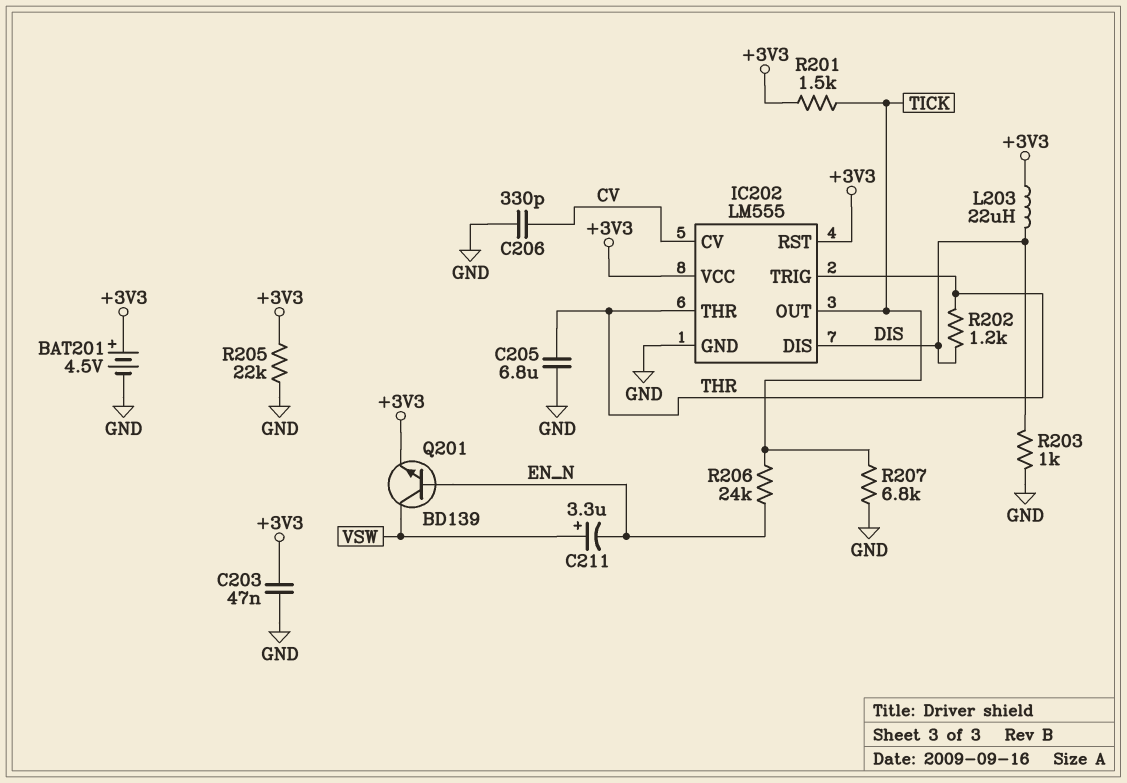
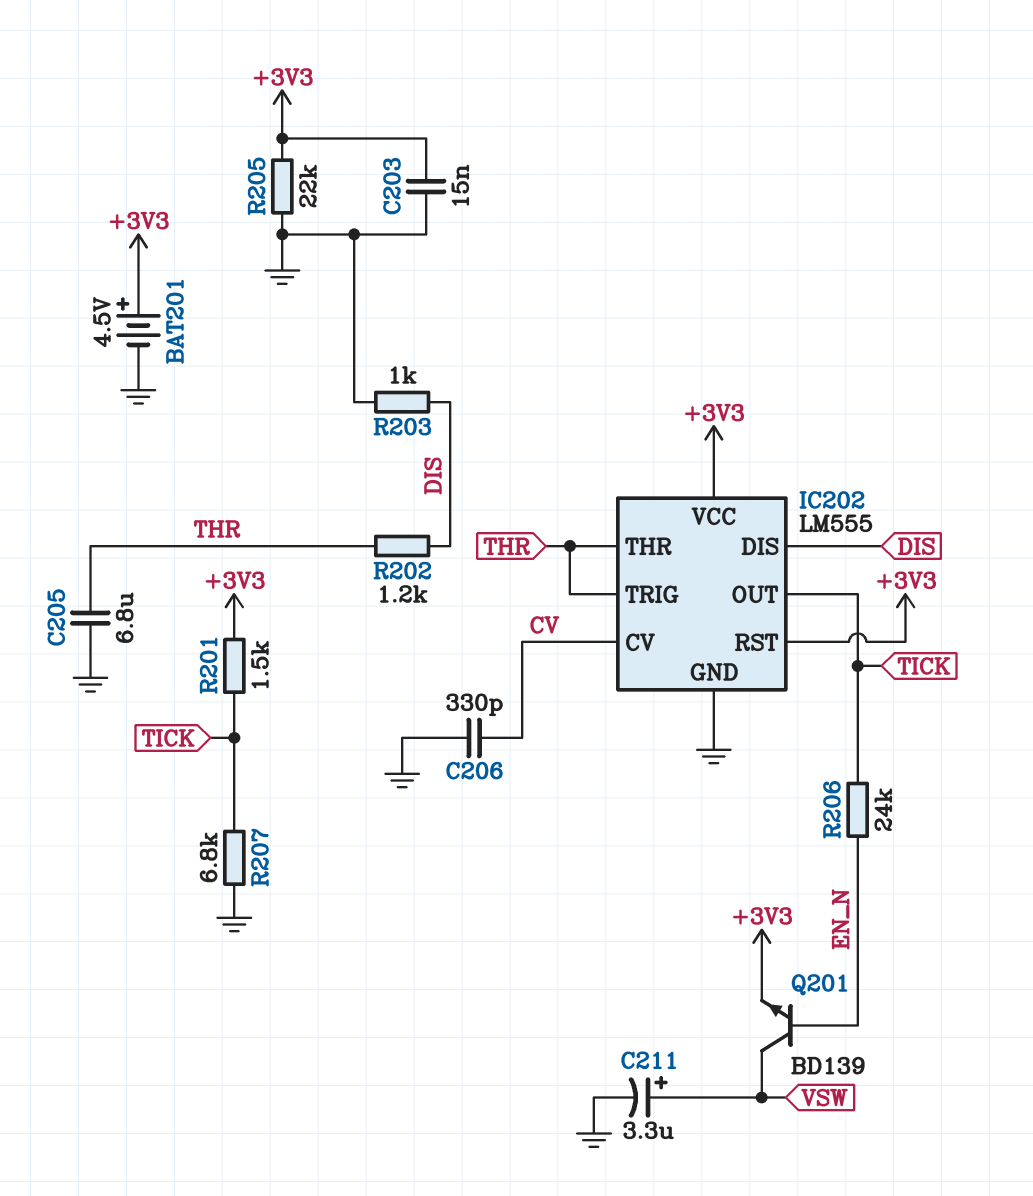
C203: 47nF (+3V3, GND) -> 15nF (+3V3, GND)
C211: 3.3uF (plus VSW, minus EN_N) -> 3.3uF (plus VSW, minus GND)
L203: 22uH (+3V3, DIS) -> none

